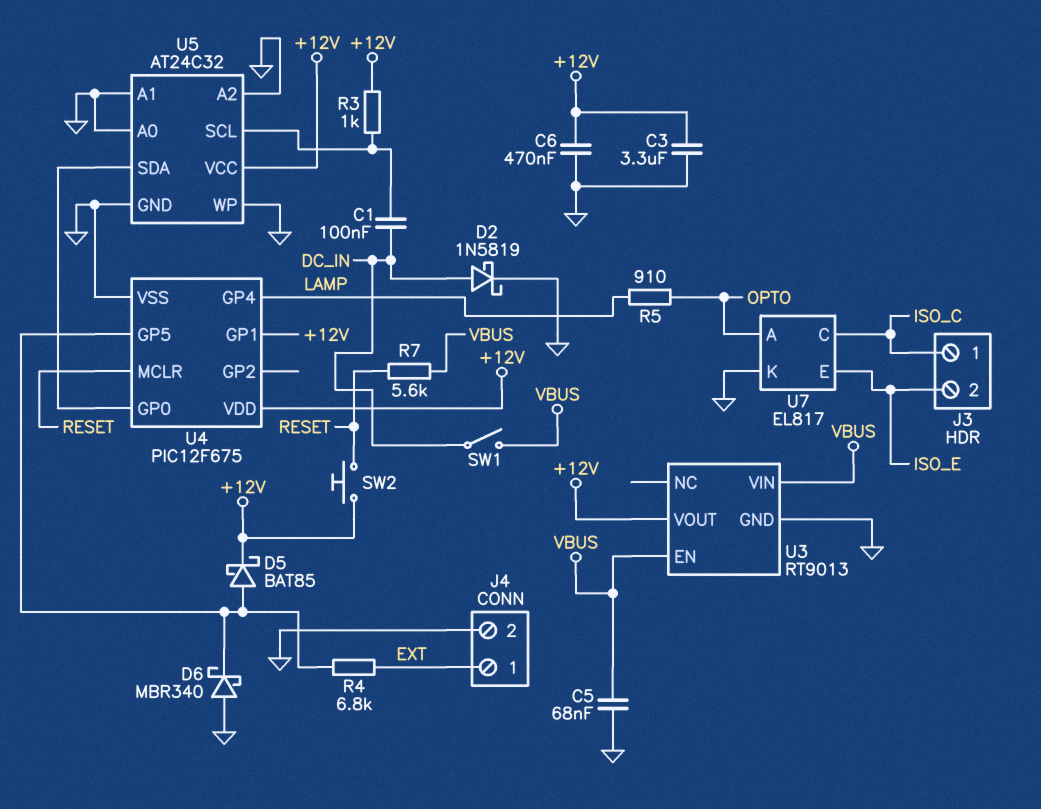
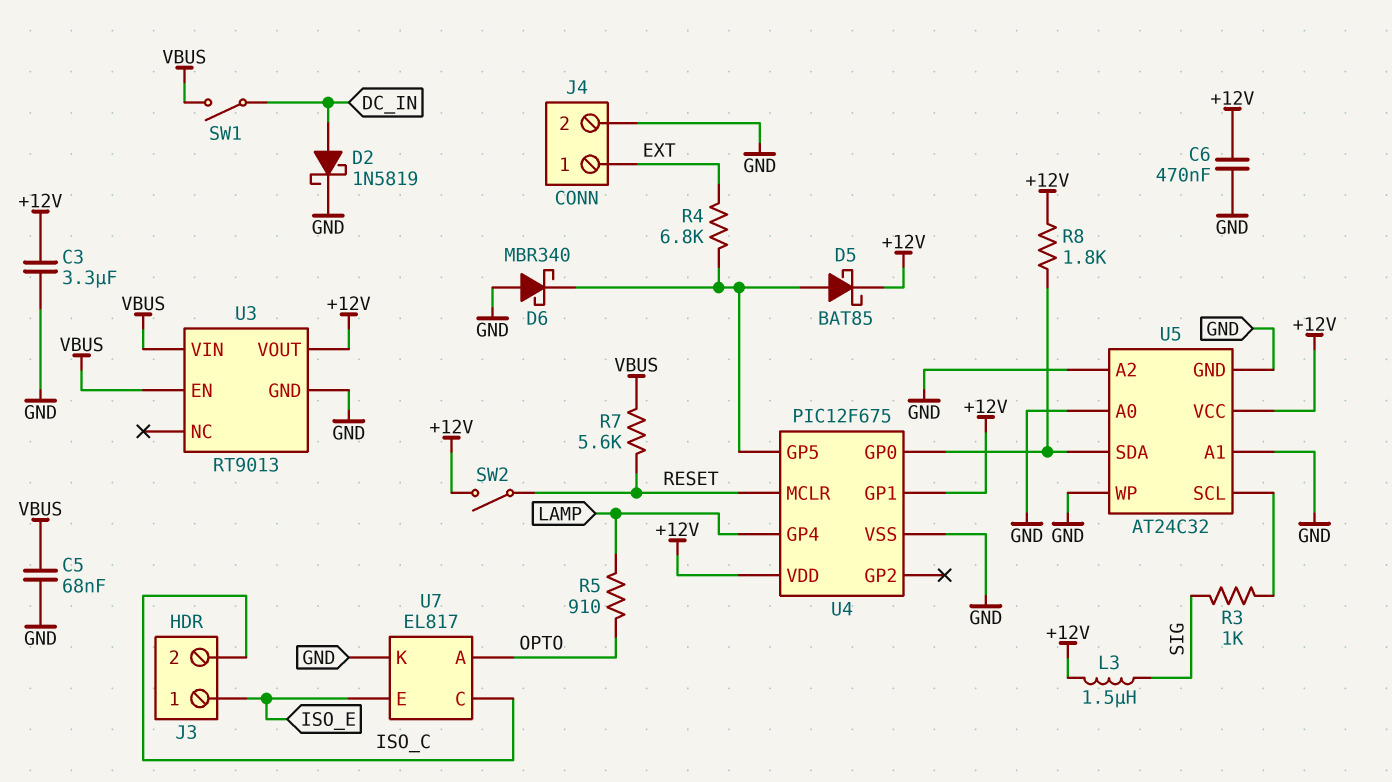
C1: 100nF (DC_IN, U5/SCL) -> none
J3 pin 1: ISO_C -> ISO_E
J3 pin 2: ISO_E -> ISO_C
L3: none -> 1.5uH (+12V, SIG)
R3: 1k (+12V, U5/SCL) -> 1k (SIG, U5/SCL)
R8: none -> 1.8k (+12V, U4/GP0)
SW2: button (+12V, RESET) -> switch (+12V, RESET)

